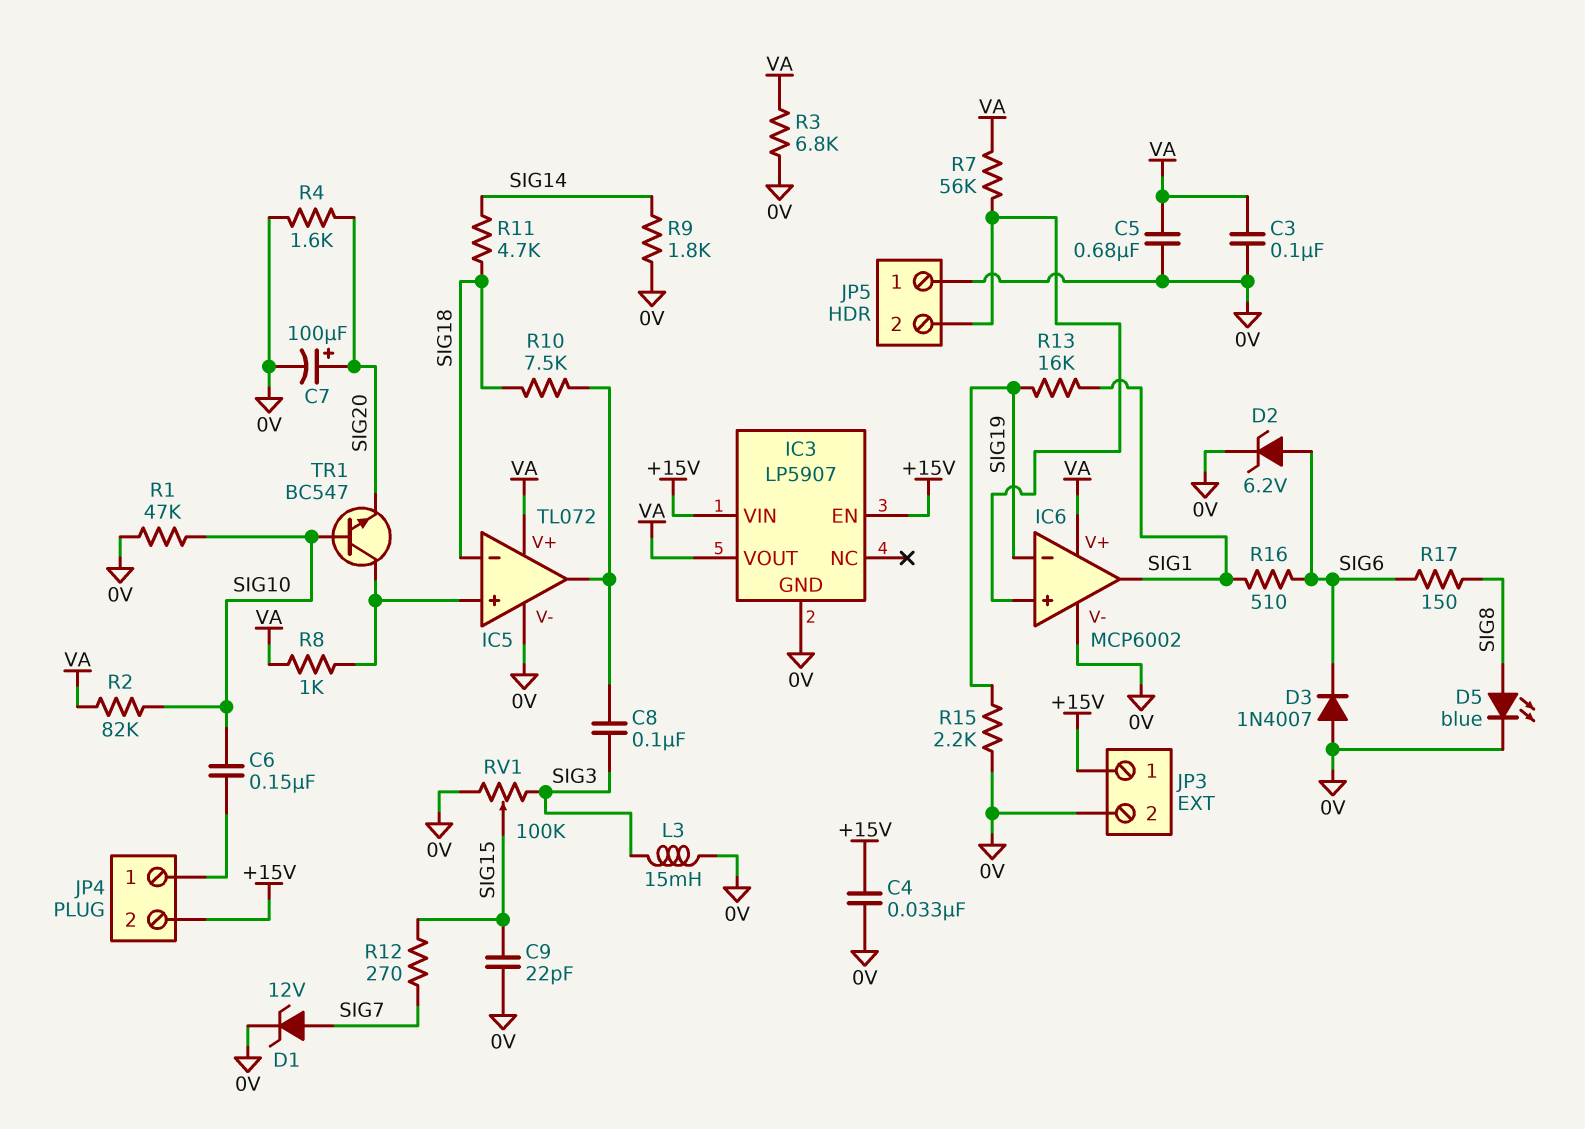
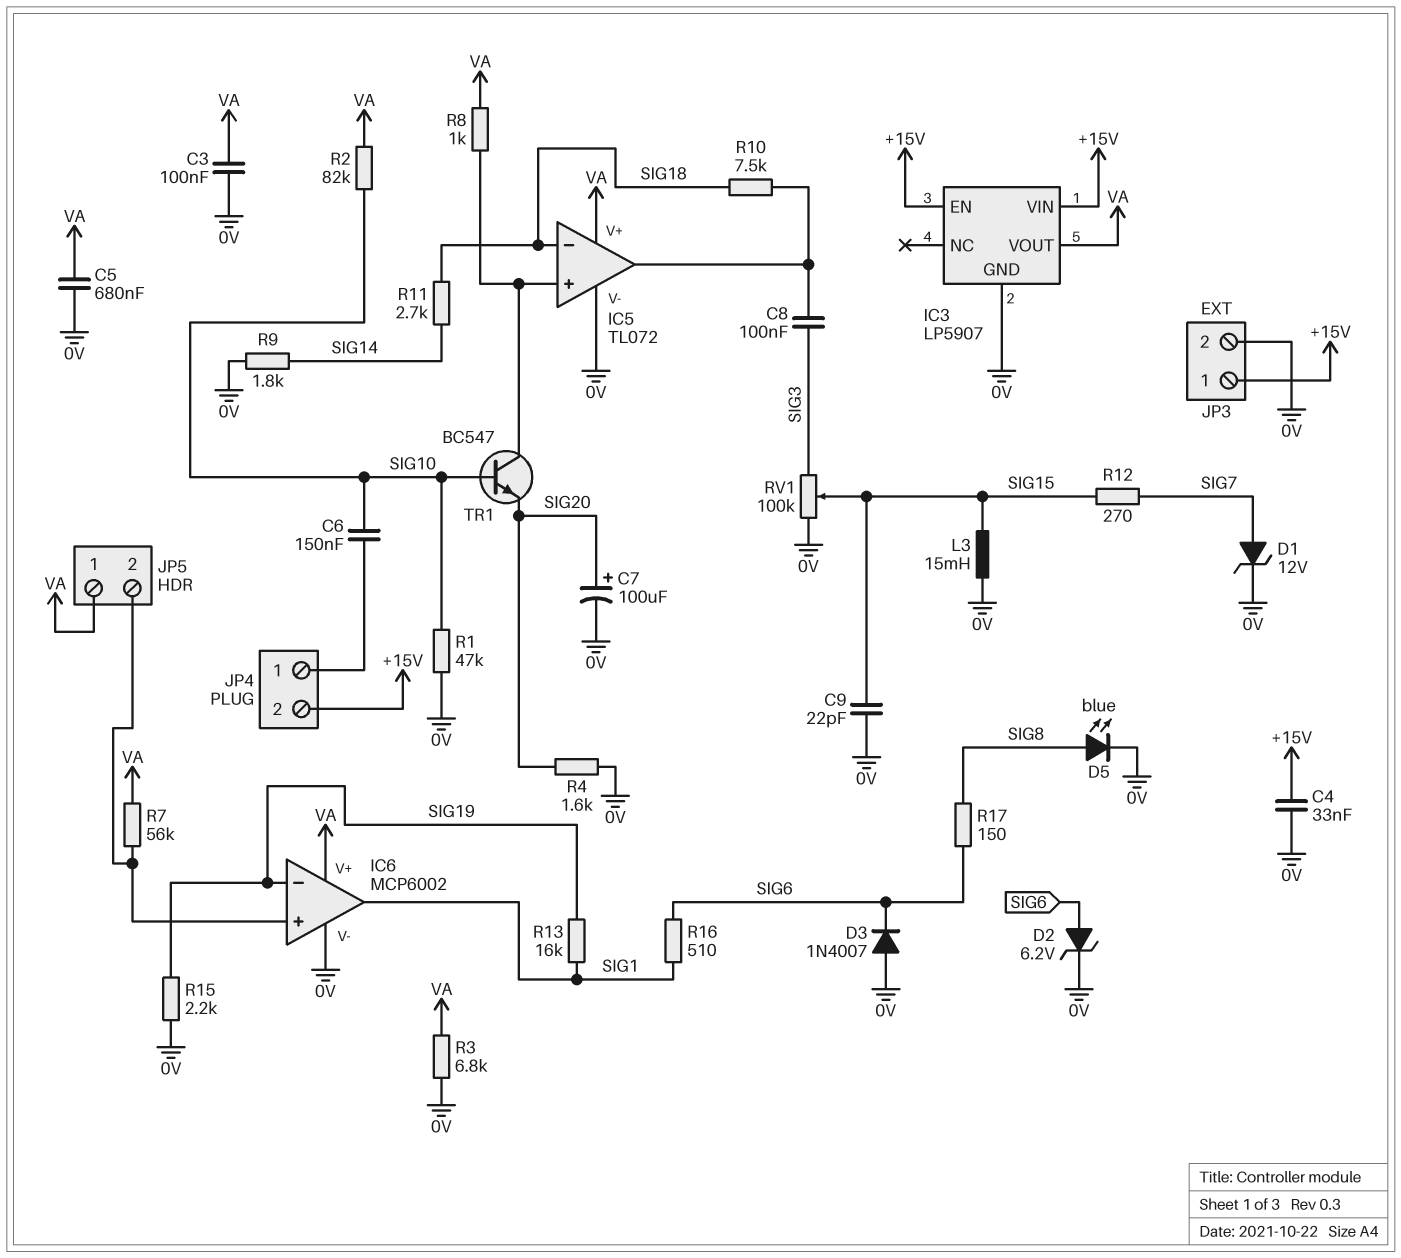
JP5 pin 1: 0V -> VA
L3: 15mH (0V, SIG3) -> 15mH (0V, SIG15)
R11: 4.7k (SIG14, SIG18) -> 2.7k (SIG14, SIG18)

